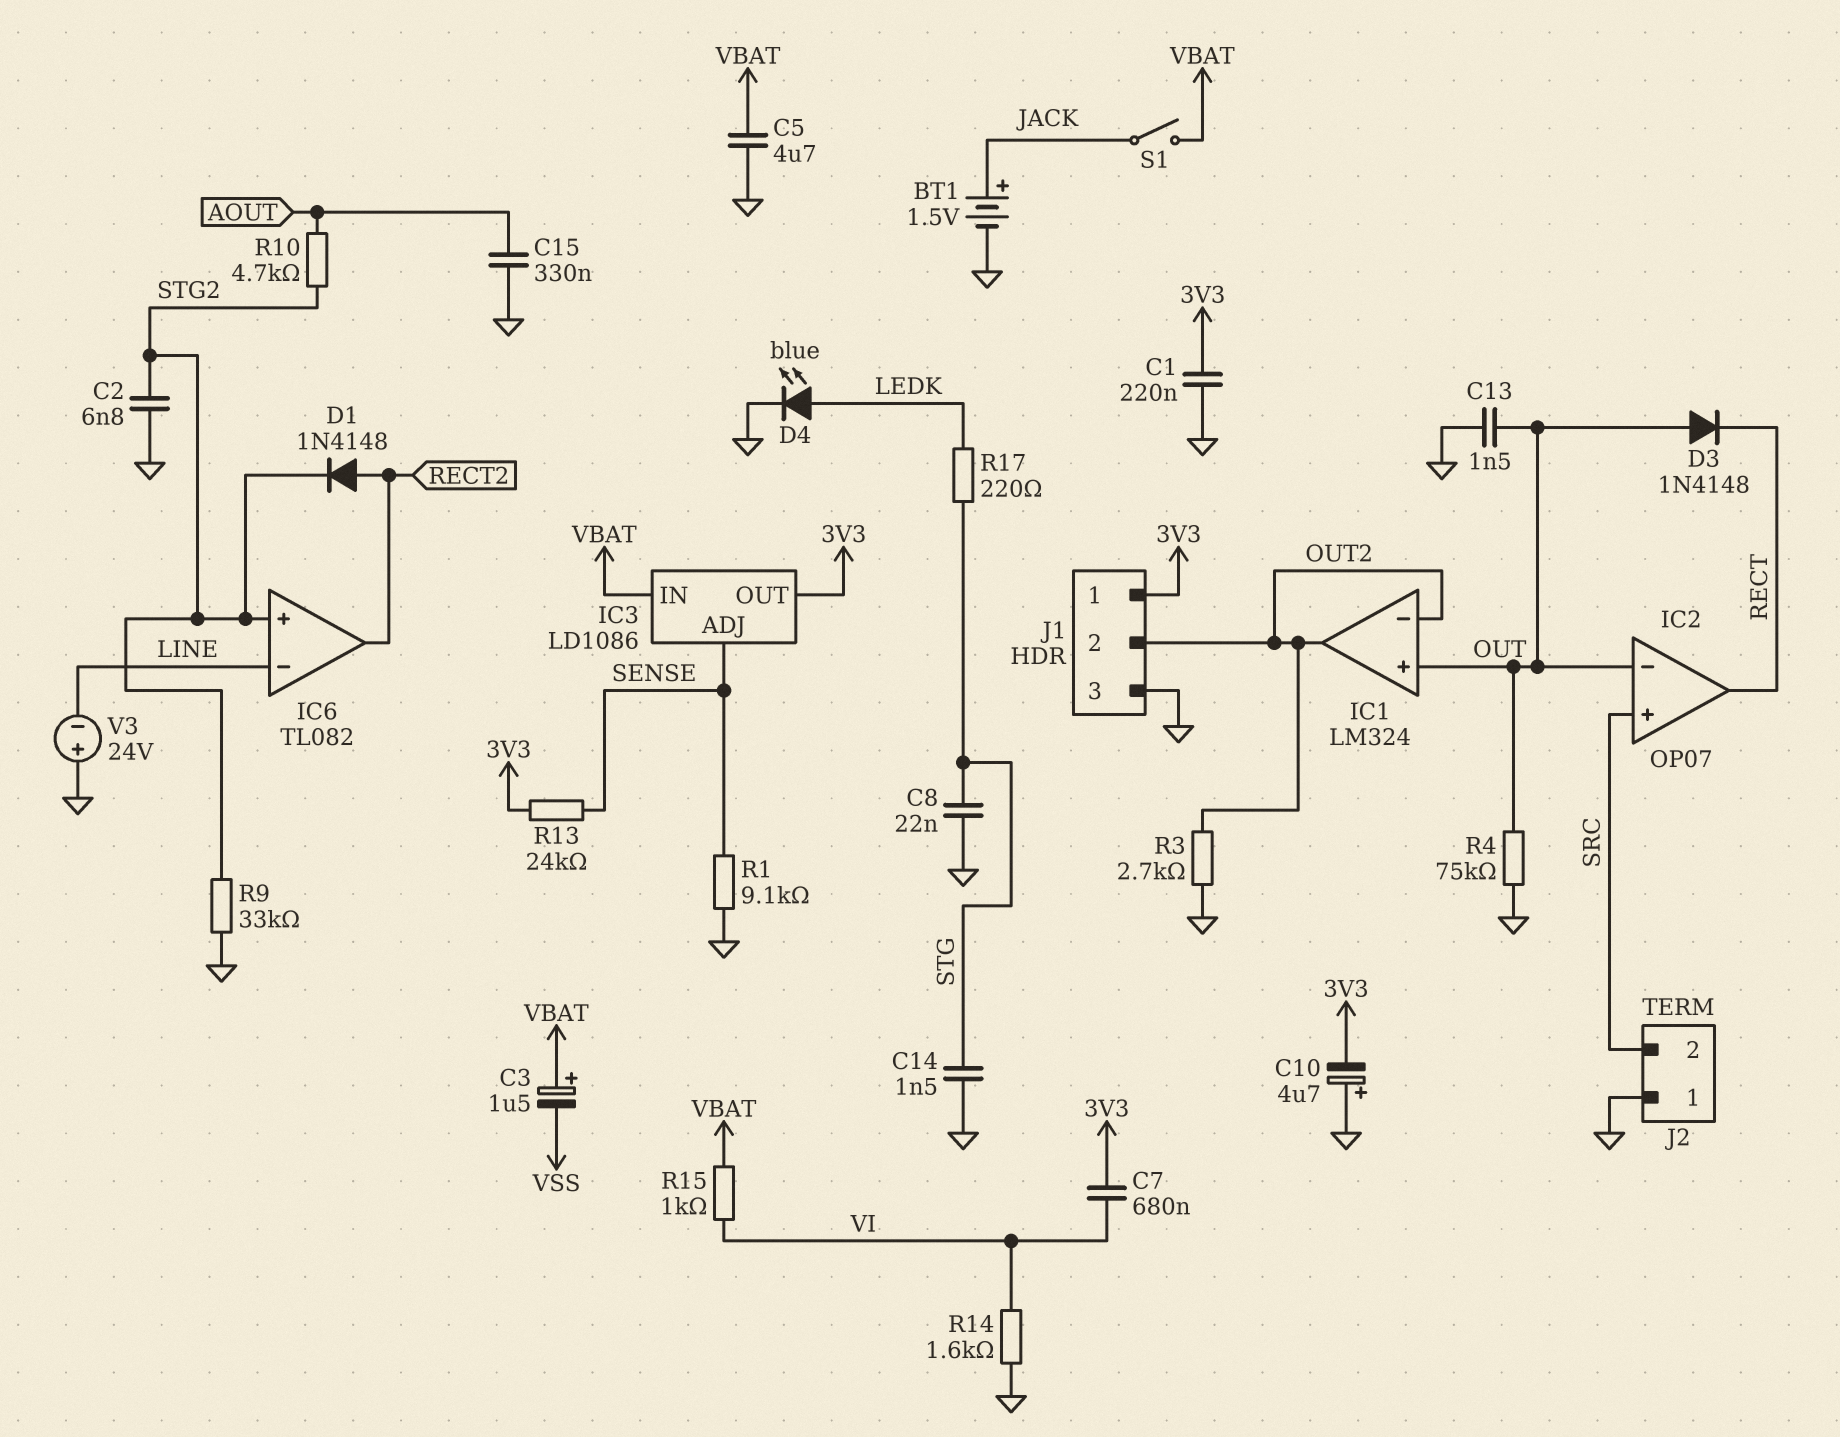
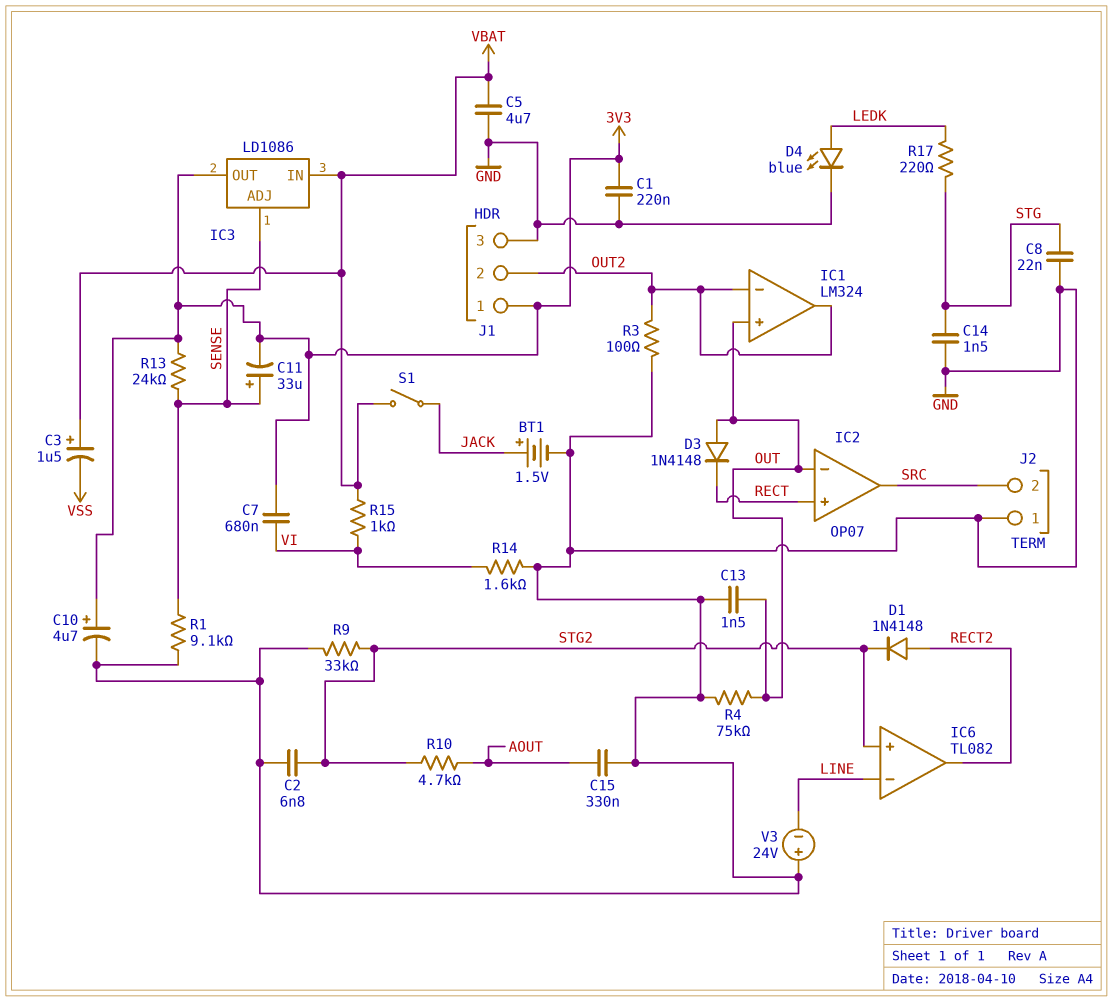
C10: 4.7uF (plus GND, minus 3V3) -> 4.7uF (plus 3V3, minus GND)
C11: none -> 33uF (plus SENSE, minus 3V3)
IC2 pin in+: SRC -> RECT
IC2 pin out: RECT -> SRC
R3: 2.7k (GND, OUT2) -> 100 (GND, OUT2)

